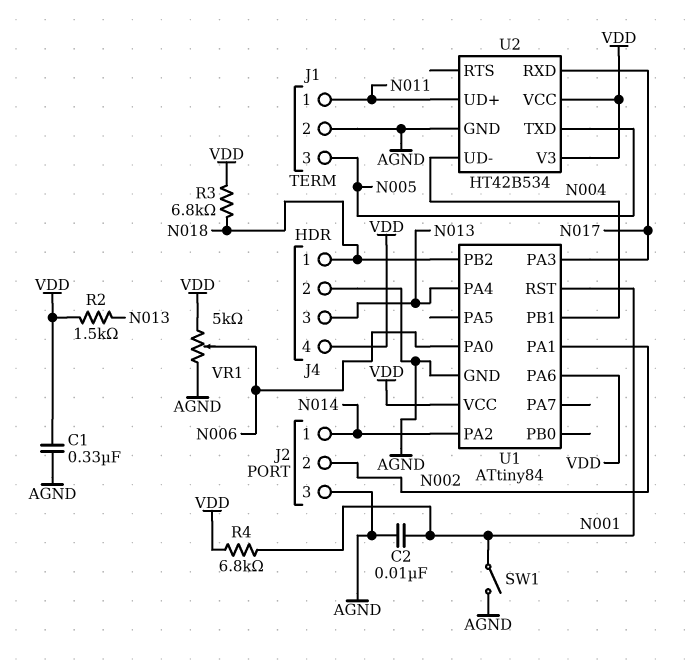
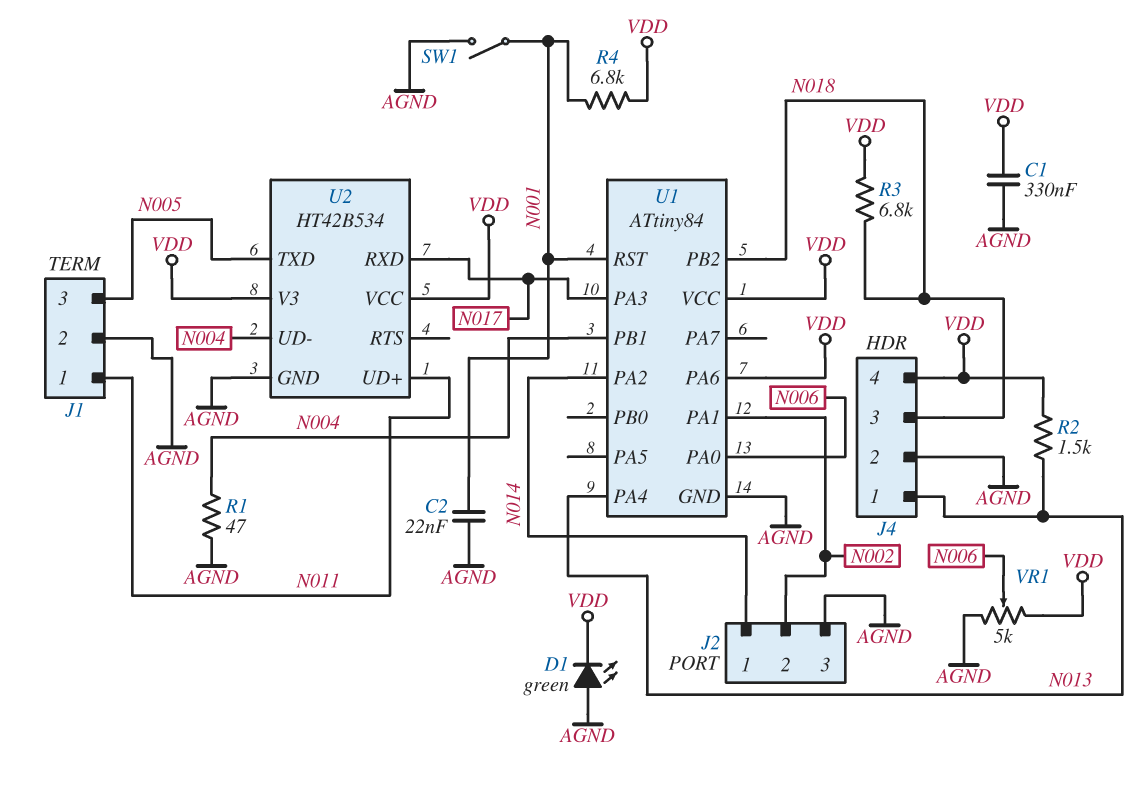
C2: 10nF (AGND, N001) -> 22nF (AGND, N001)
D1: none -> LED green (A AGND, K VDD)
J4 pin 1: N018 -> N013
J4 pin 3: N013 -> N018
R1: none -> 47 (AGND, N004)

